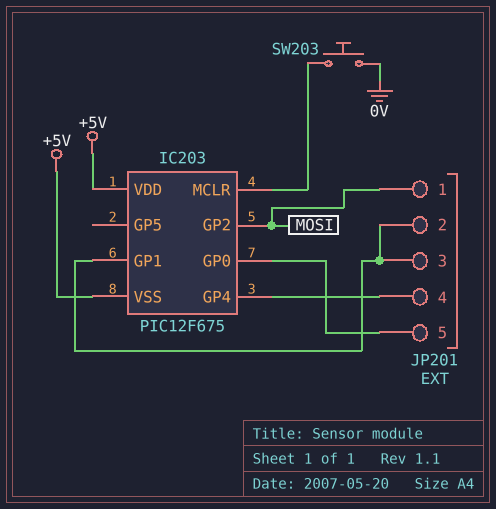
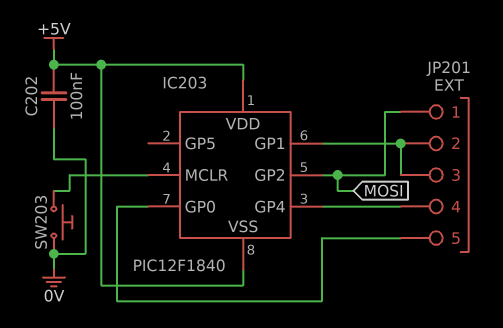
C202: none -> 100nF (+5V, 0V)
IC203: PIC12F675 -> PIC12F1840

